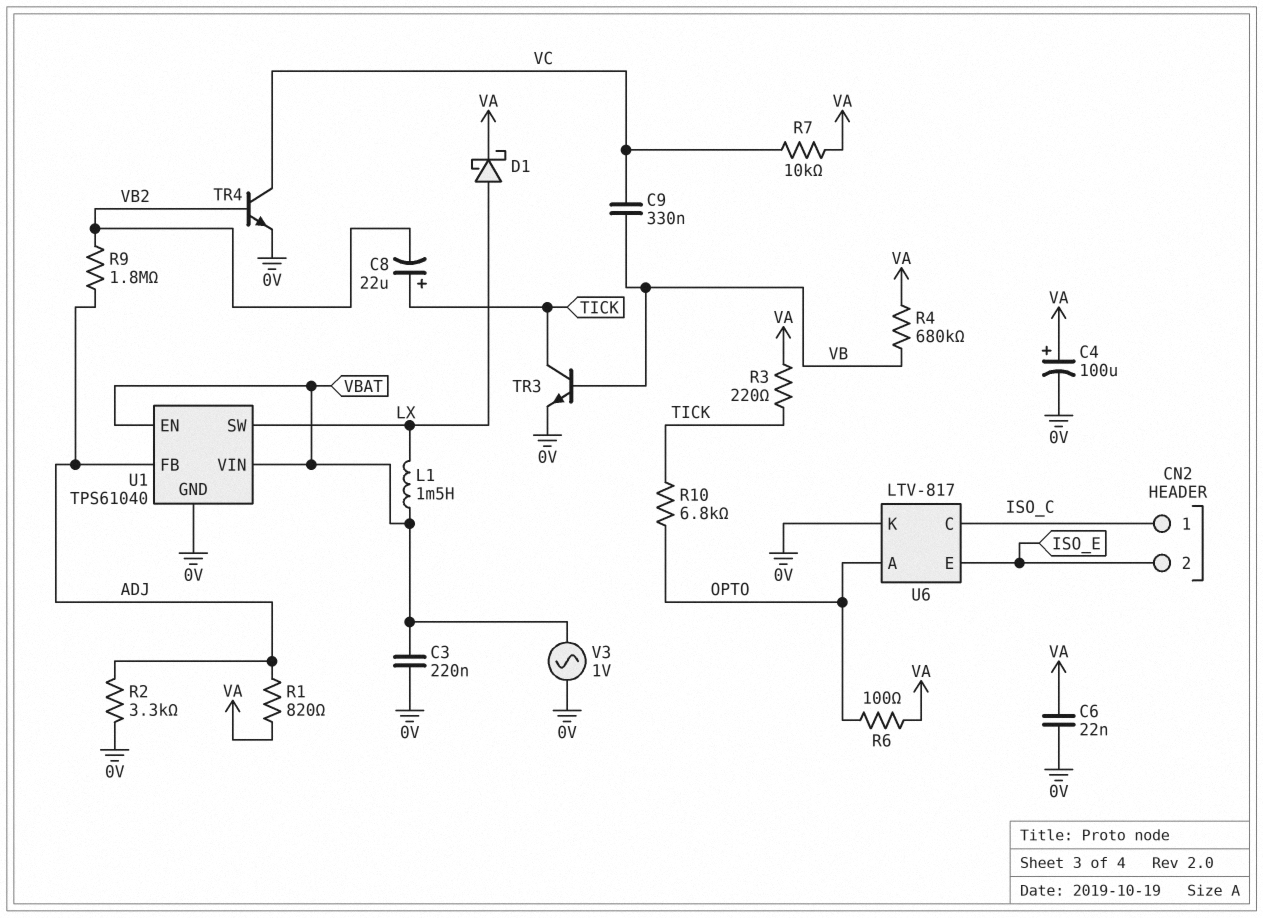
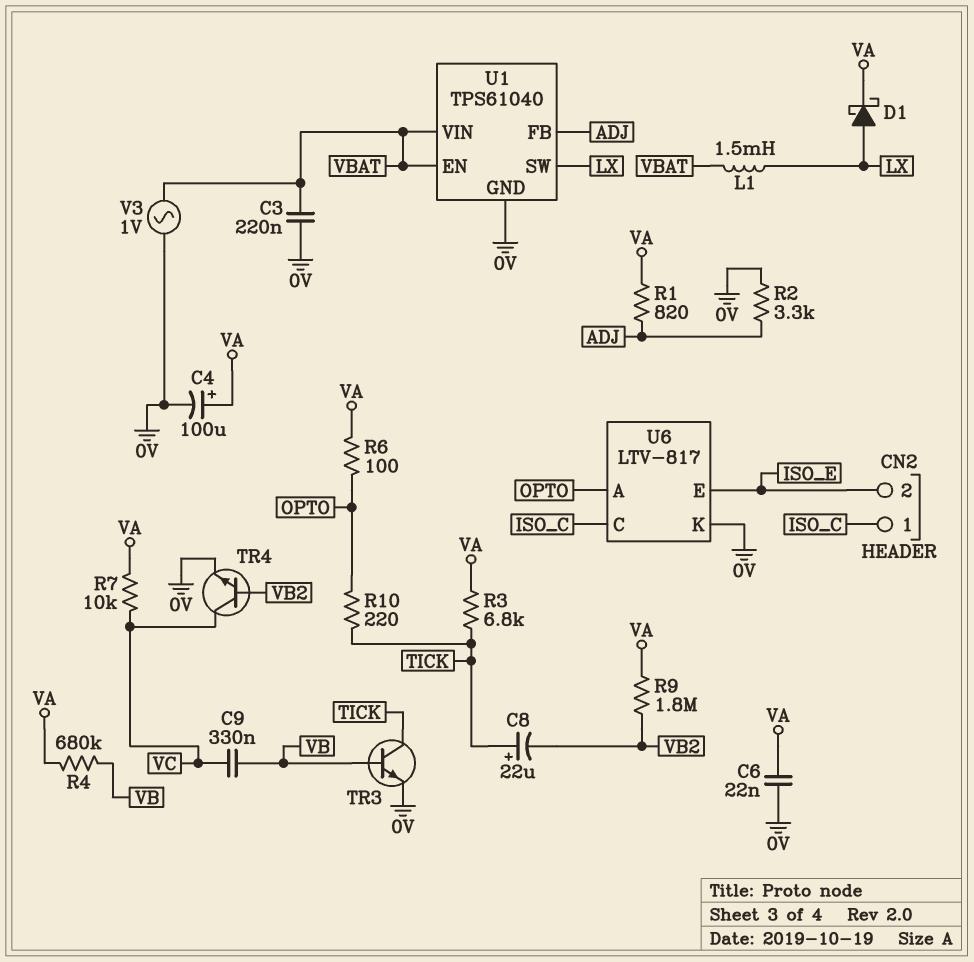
R3: 220 (TICK, VA) -> 6.8k (TICK, VA)
R9: 1.8M (ADJ, VB2) -> 1.8M (VA, VB2)
R10: 6.8k (OPTO, TICK) -> 220 (OPTO, TICK)

